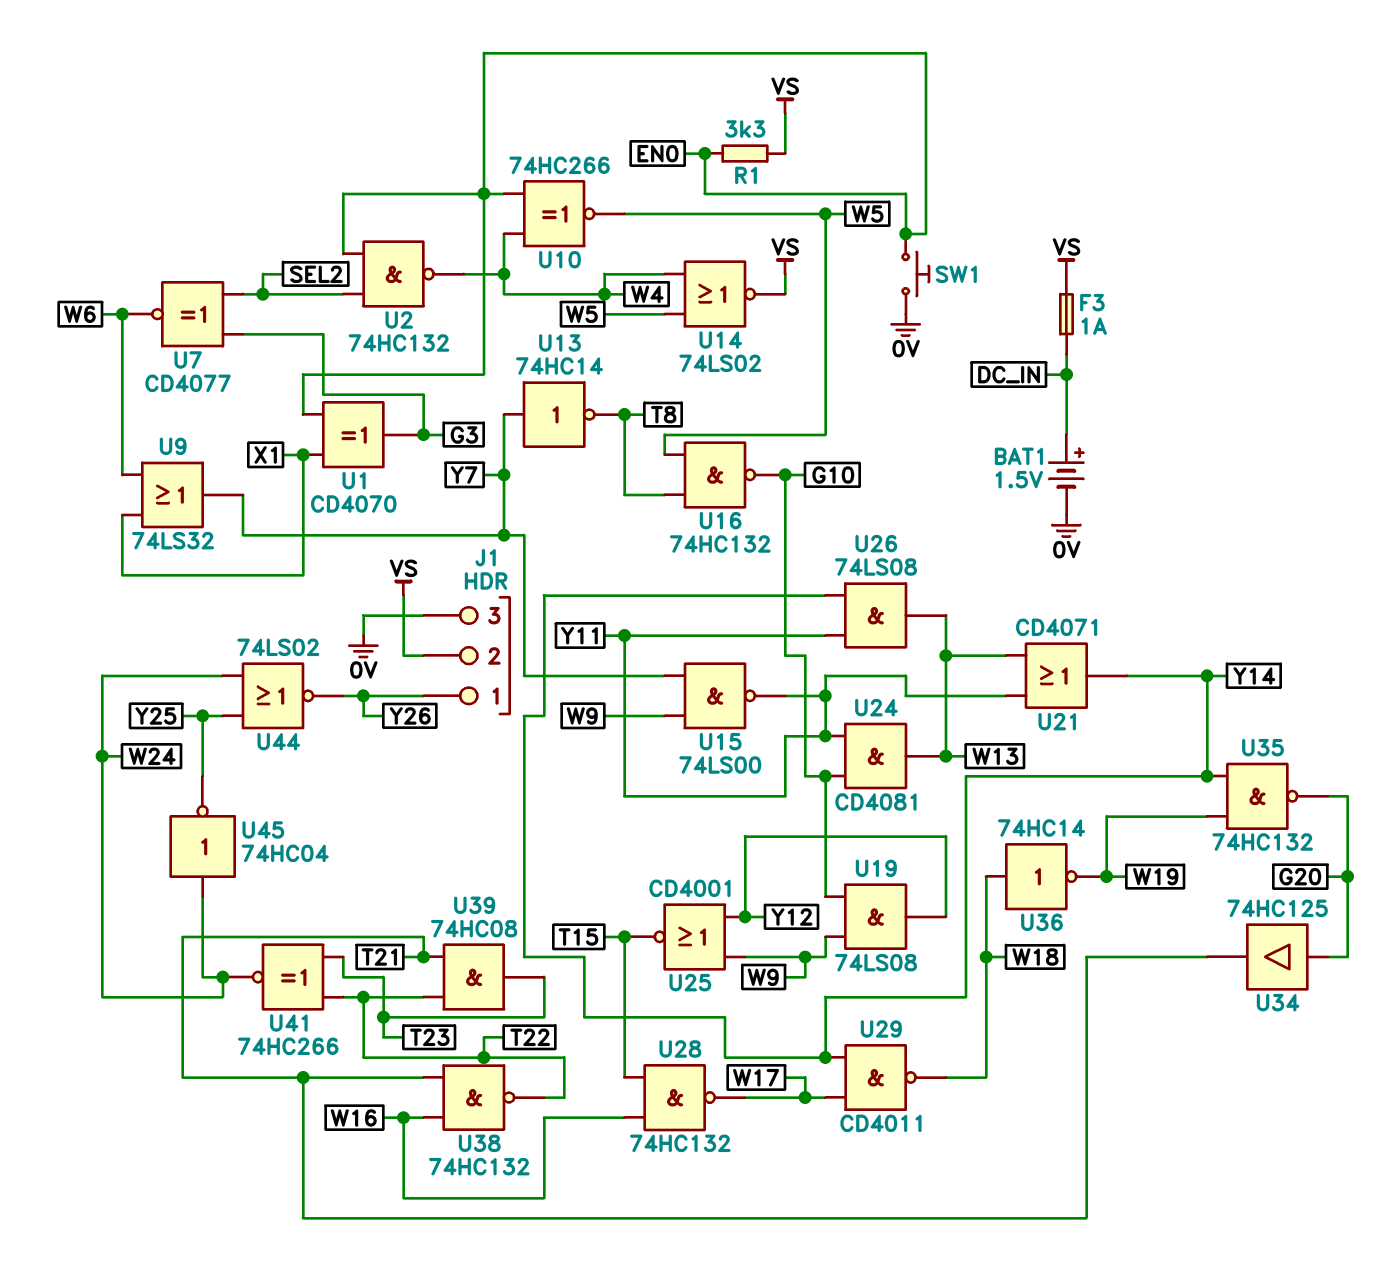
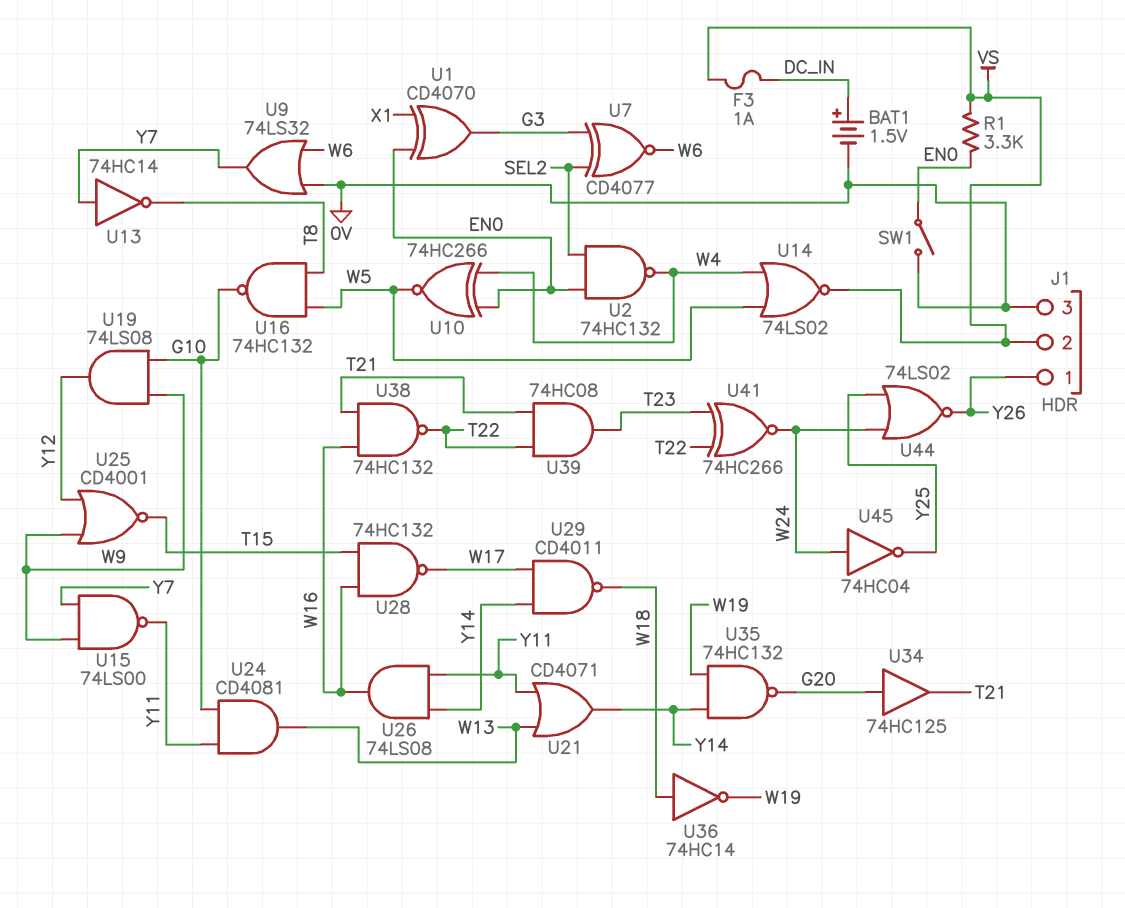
SW1: button (0V, EN0) -> switch (0V, EN0)
U9: OR 74LS32 (in W6, in X1, out Y7) -> OR 74LS32 (in 0V, in W6, out Y7)
U26: AND 74LS08 (in Y11, in Y14, out W13) -> AND 74LS08 (in Y11, in Y14, out W16)

